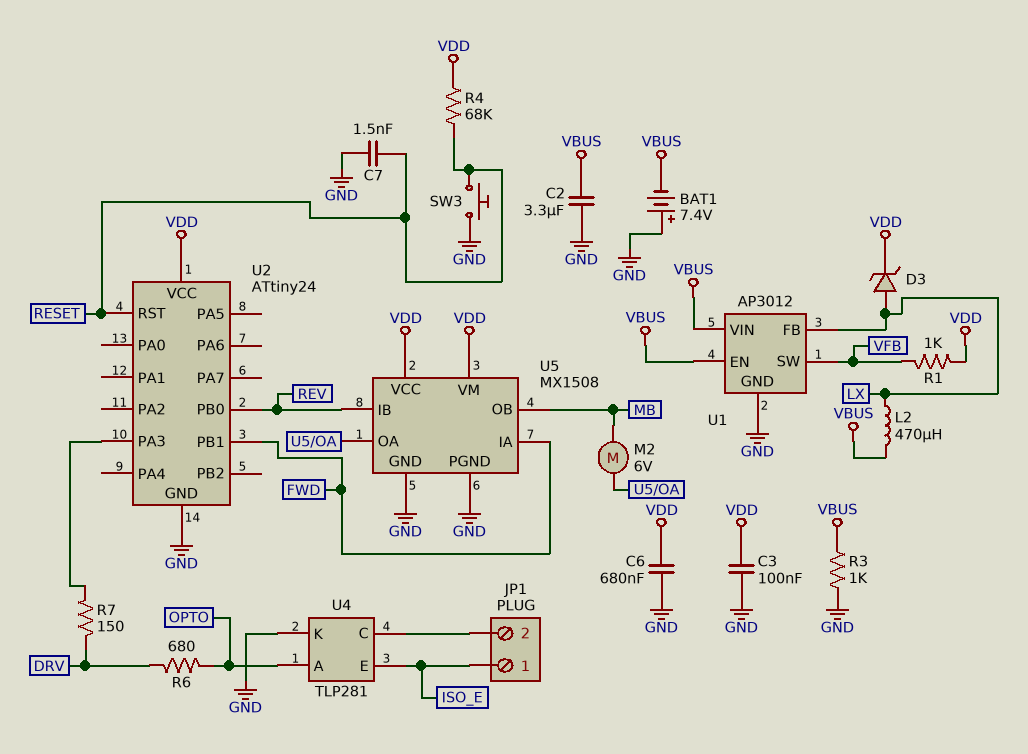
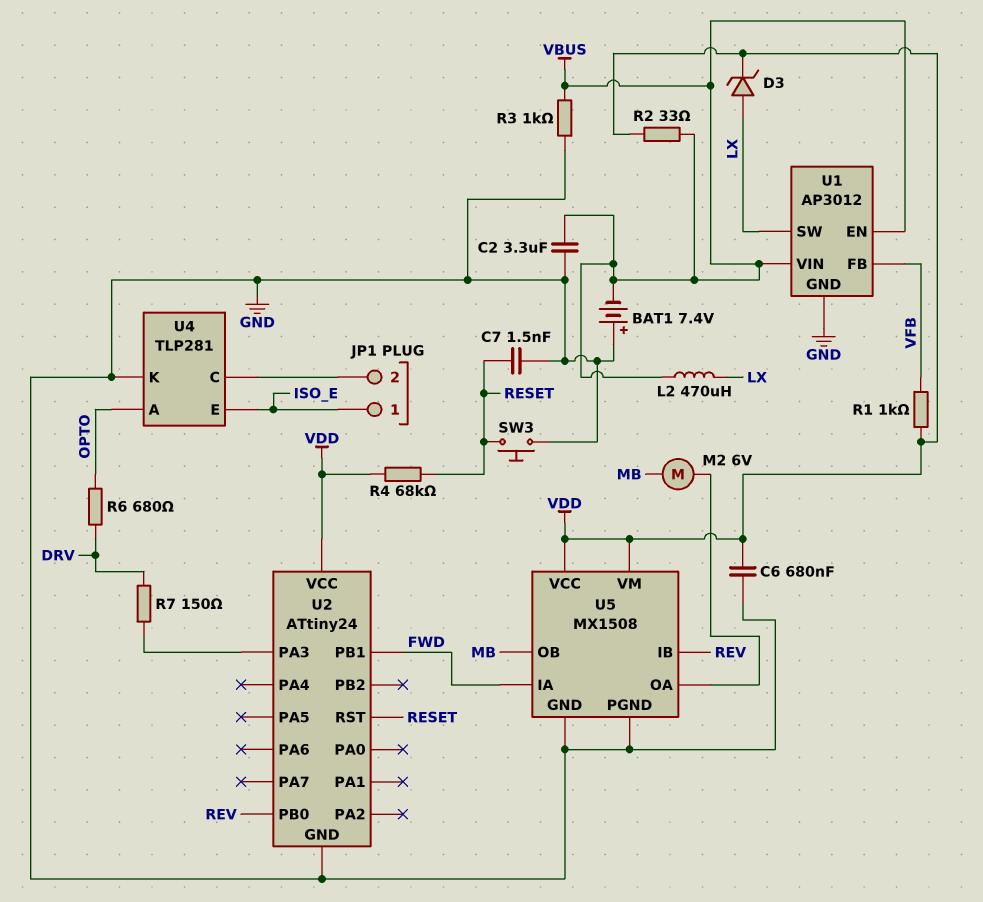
C3: 100nF (GND, VDD) -> none
R2: none -> 33 (VBUS, VDD)
U1 pin FB: LX -> VFB
U1 pin SW: VFB -> LX

